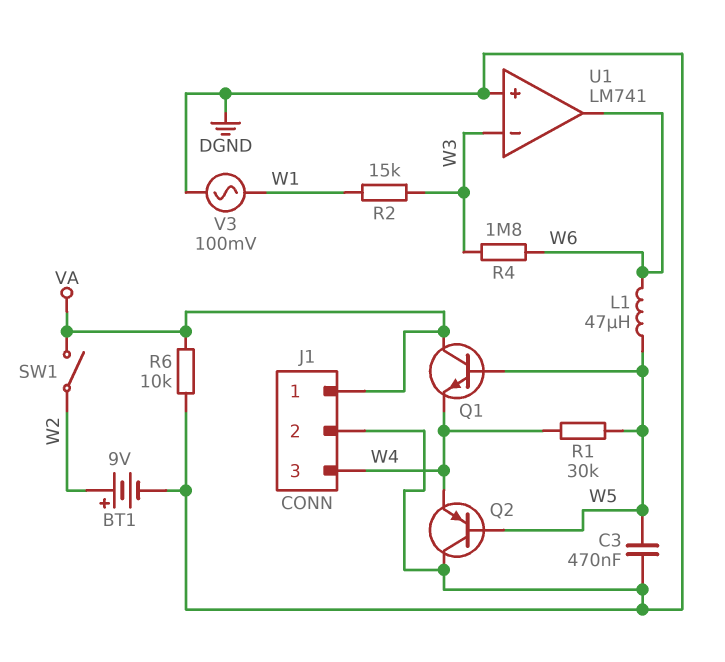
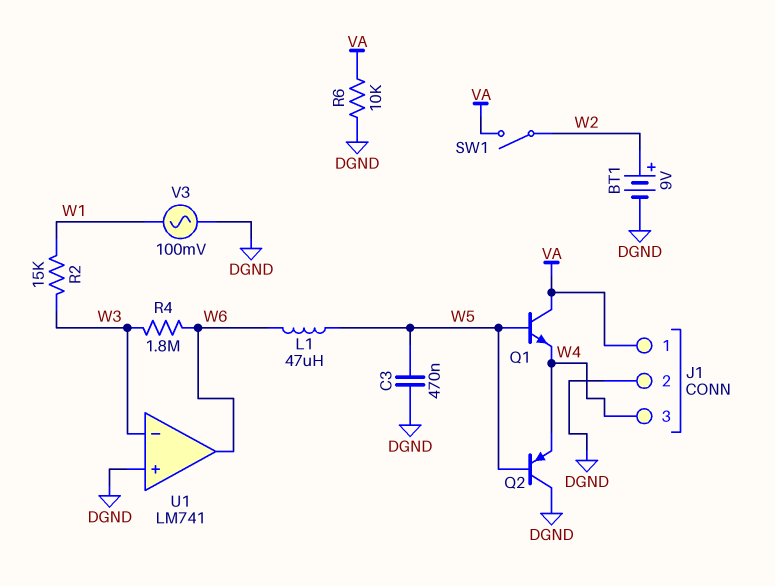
R1: 30k (W4, W5) -> none

